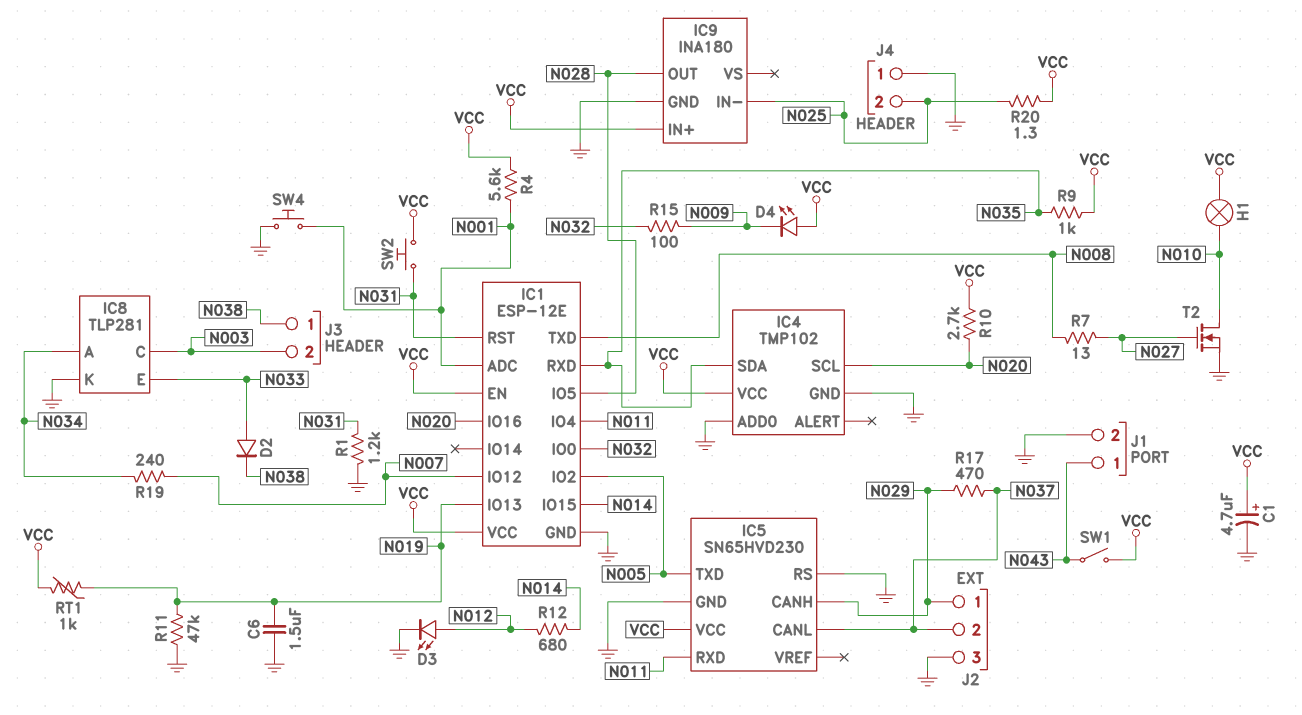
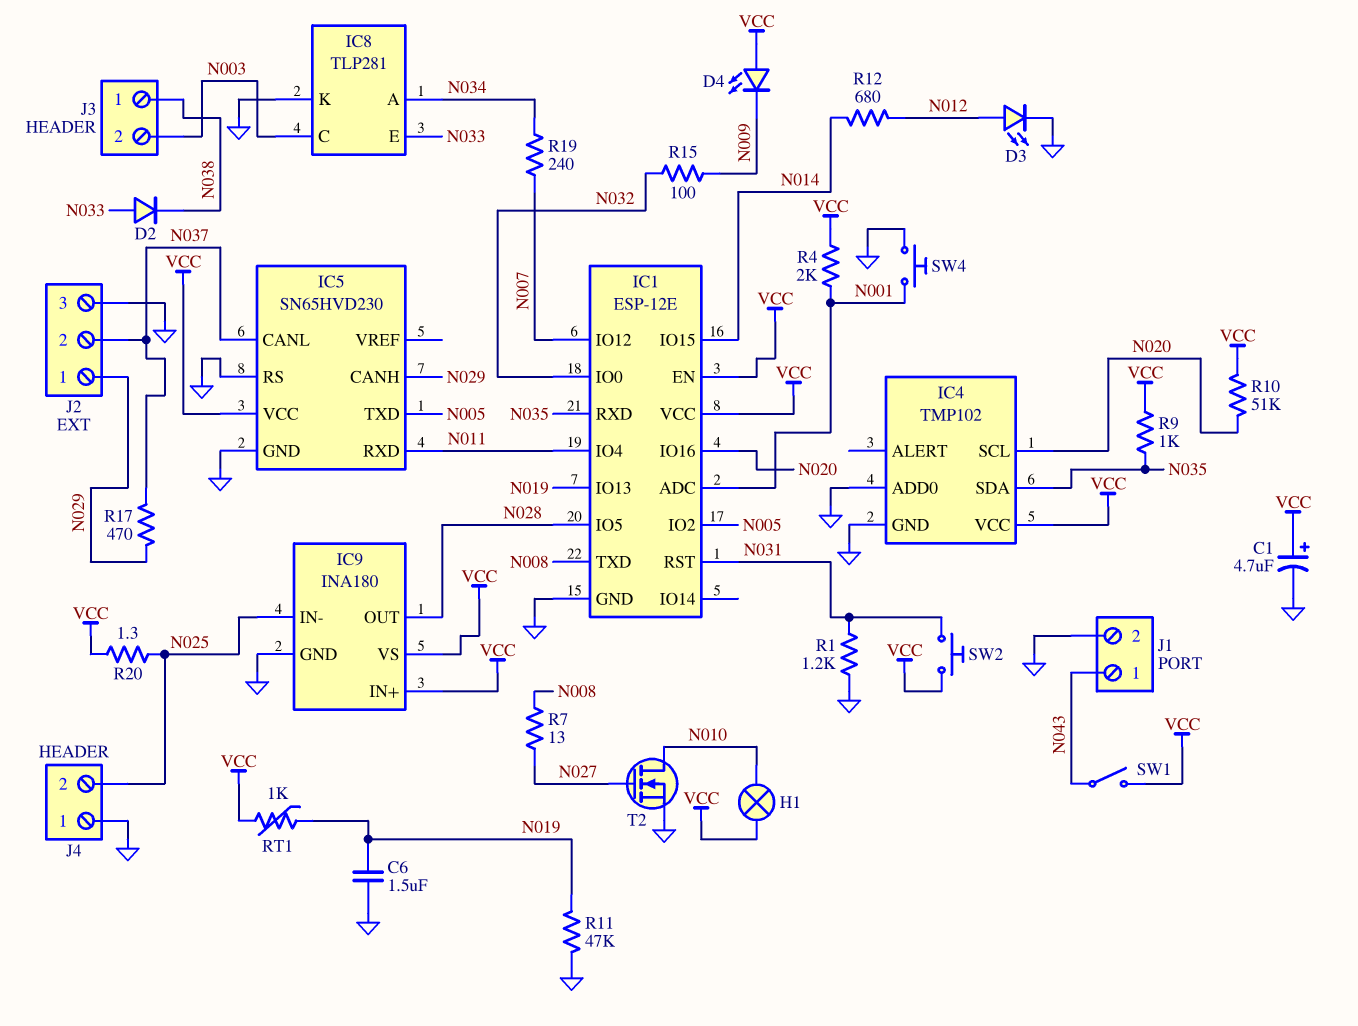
IC9 pin VS: none -> VCC
R4: 5.6k (N001, VCC) -> 2k (N001, VCC)
R10: 2.7k (N020, VCC) -> 51k (N020, VCC)

